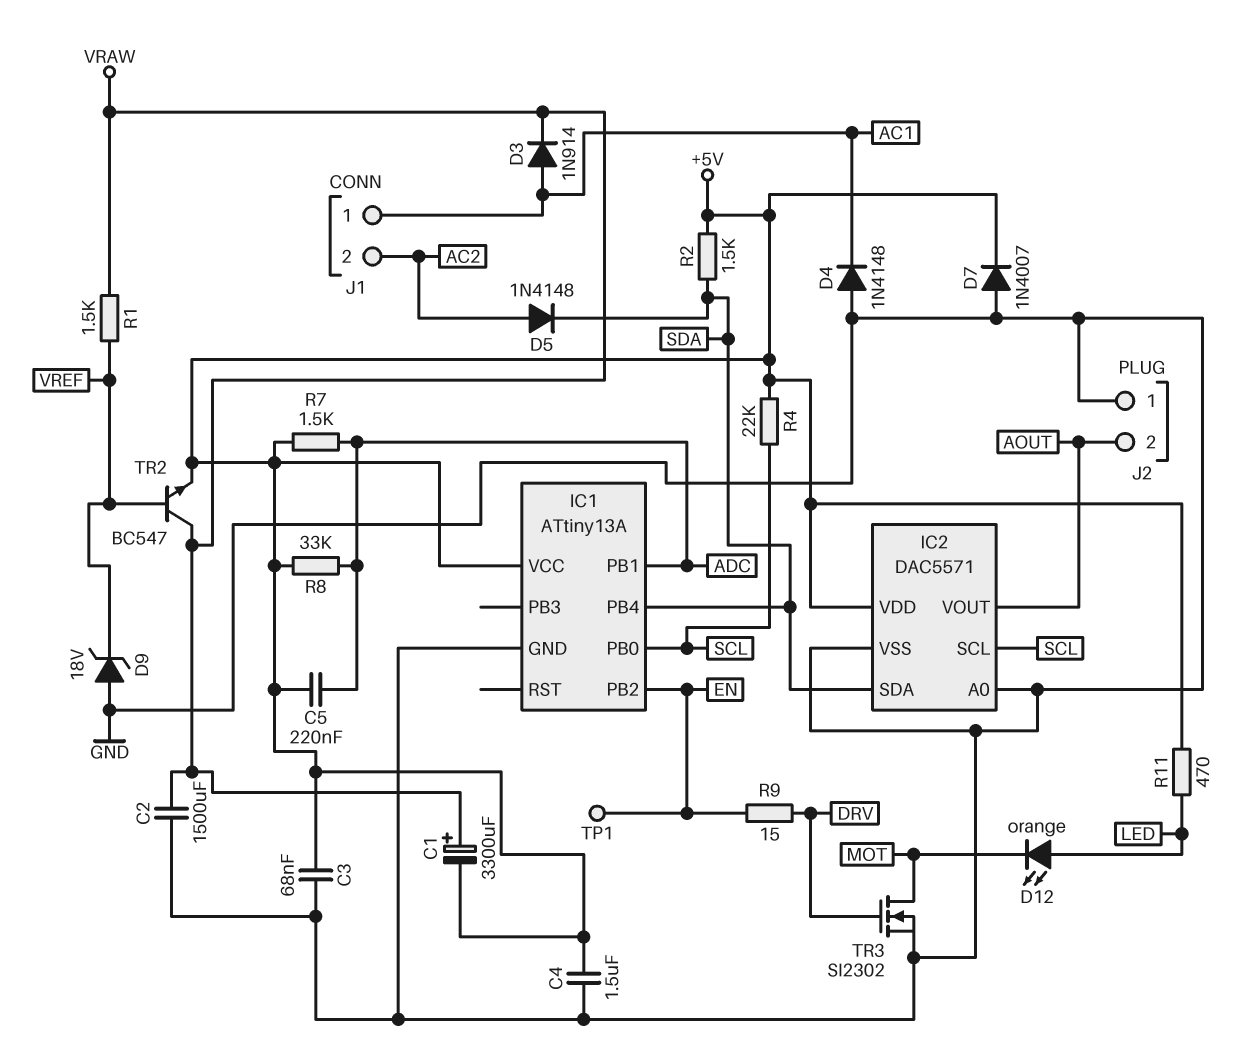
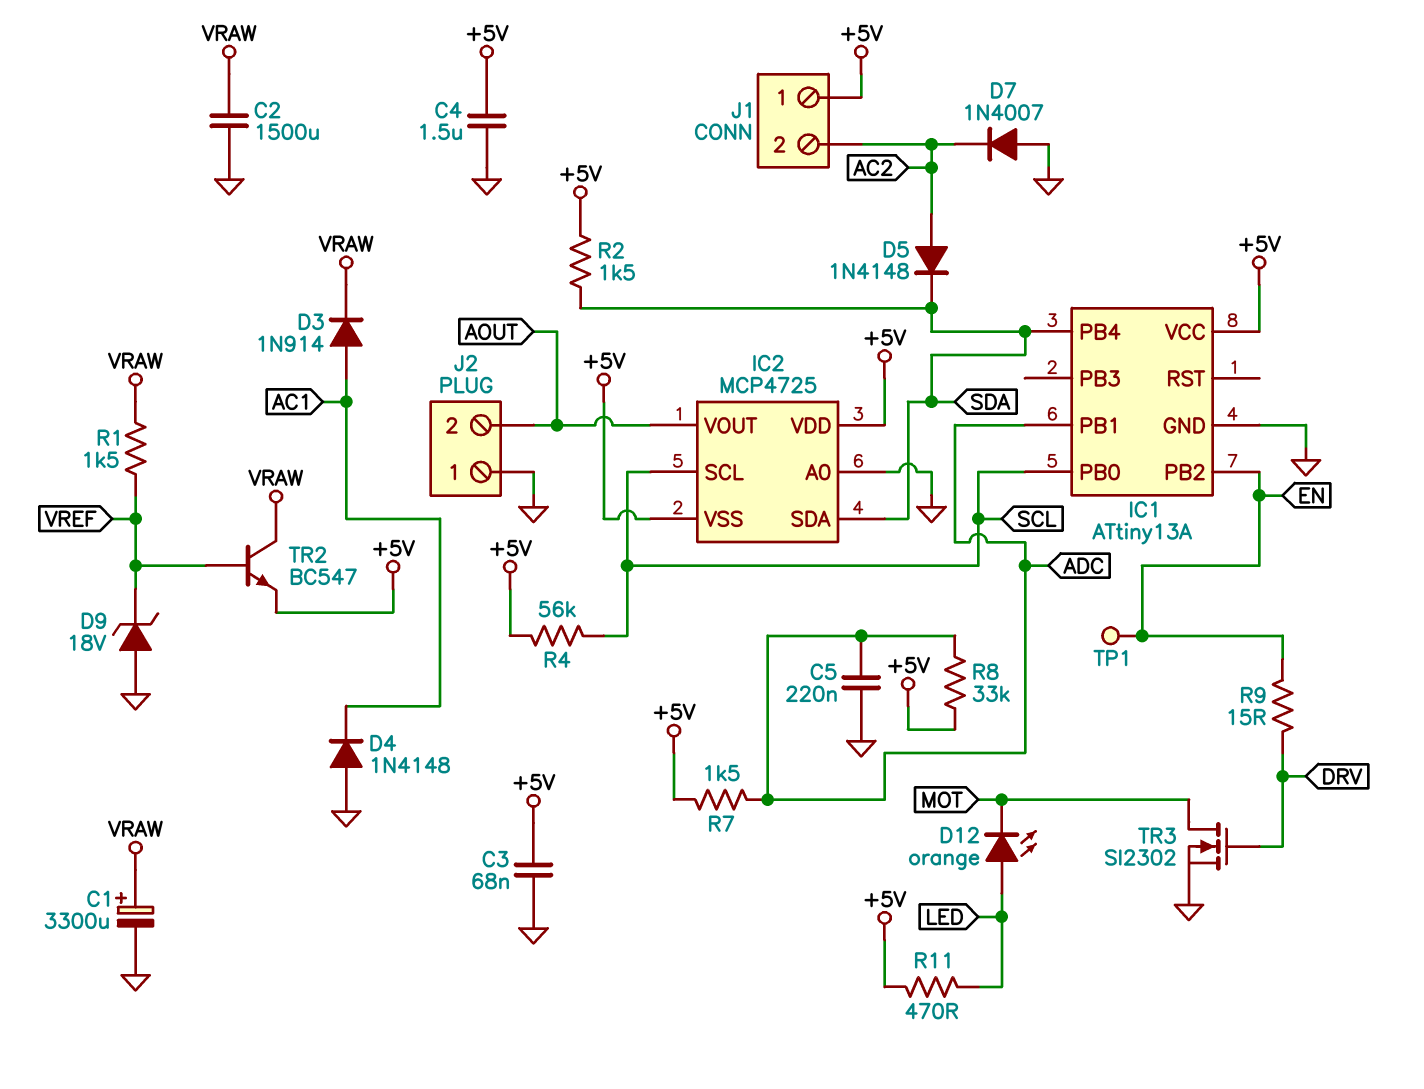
C1: 3300uF (plus VRAW, minus +5V) -> 3300uF (plus VRAW, minus GND)
C5: 220nF (+5V, ADC) -> 220nF (ADC, GND)
D7: diode 1N4007 (A GND, K +5V) -> diode 1N4007 (A GND, K AC2)
IC2: DAC5571 -> MCP4725
IC2 pin VSS: GND -> +5V
J1 pin 1: AC1 -> +5V
R4: 22k (+5V, SCL) -> 56k (+5V, SCL)

